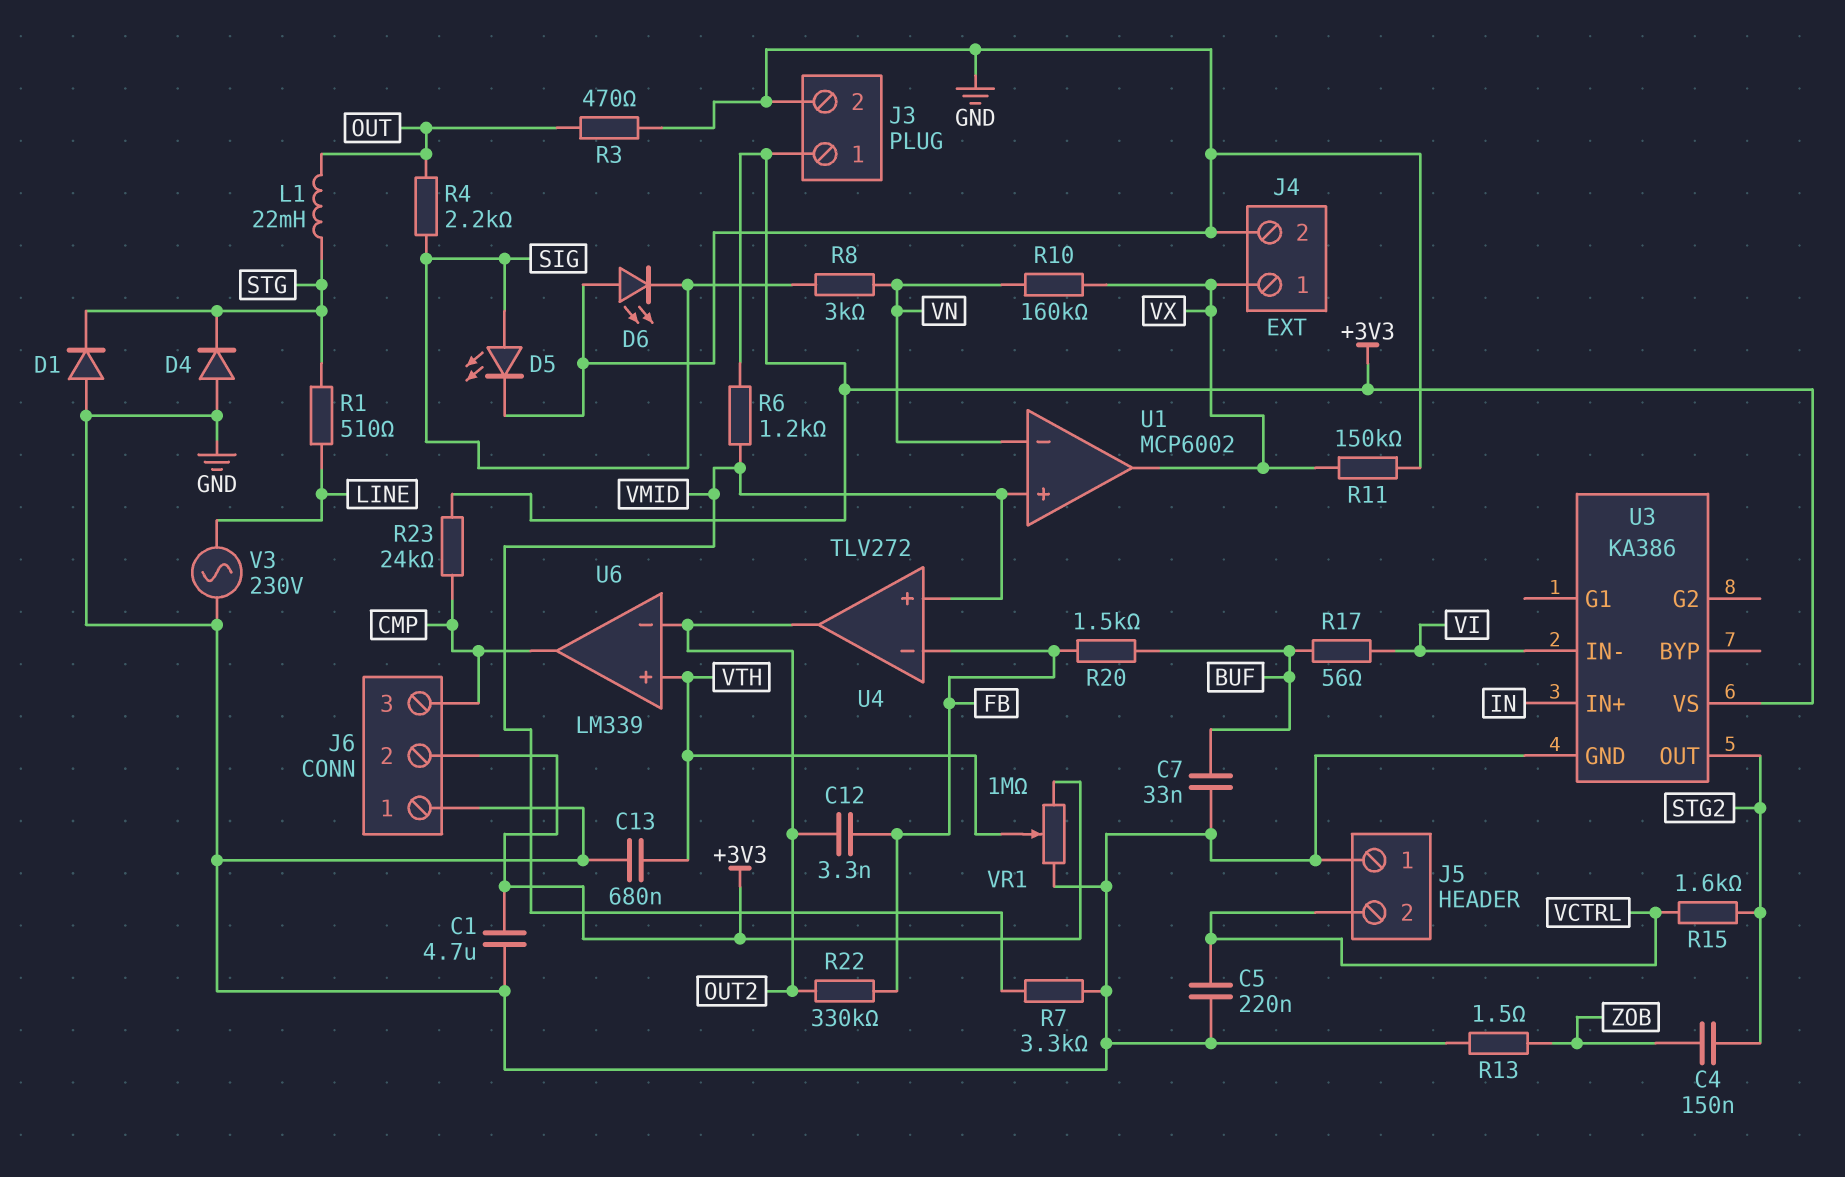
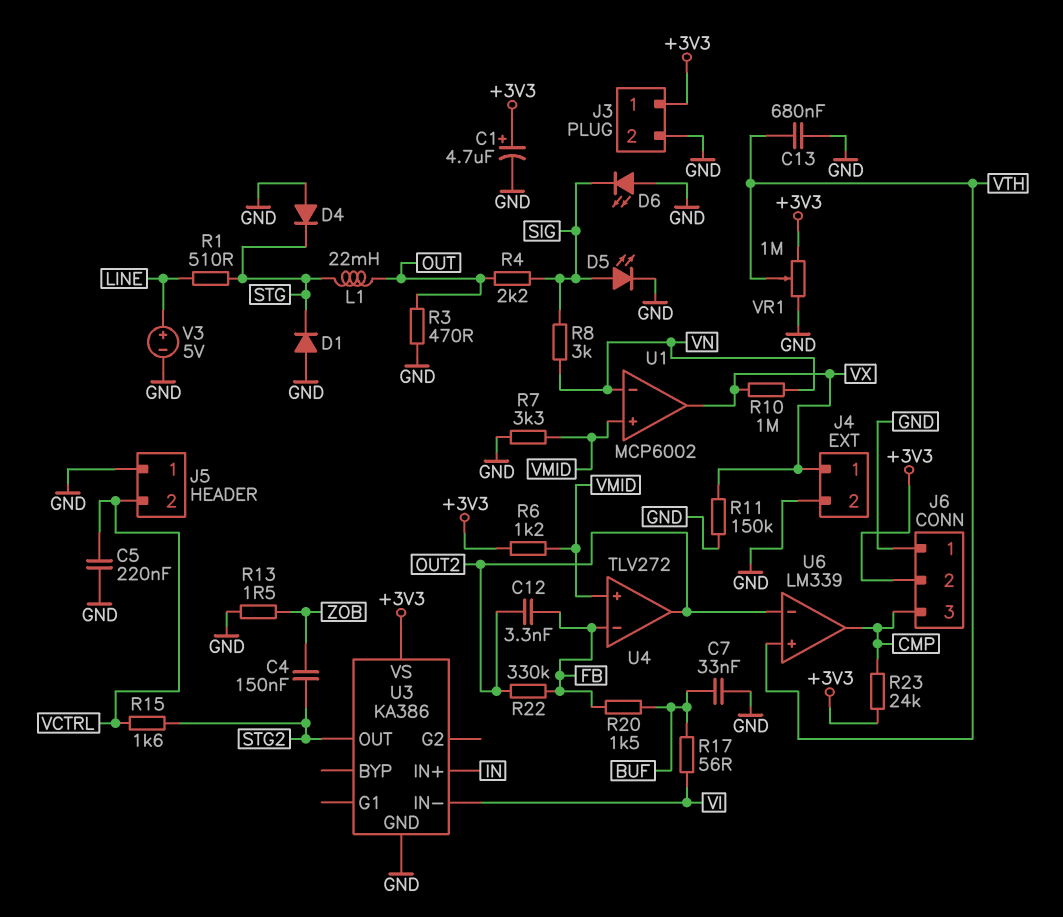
C1: 4.7uF (+3V3, GND) -> 4.7uF (plus +3V3, minus GND)
R10: 160k (VN, VX) -> 1M (VN, VX)
V3: AC 230V (GND, LINE) -> 5V (plus LINE, minus GND)

